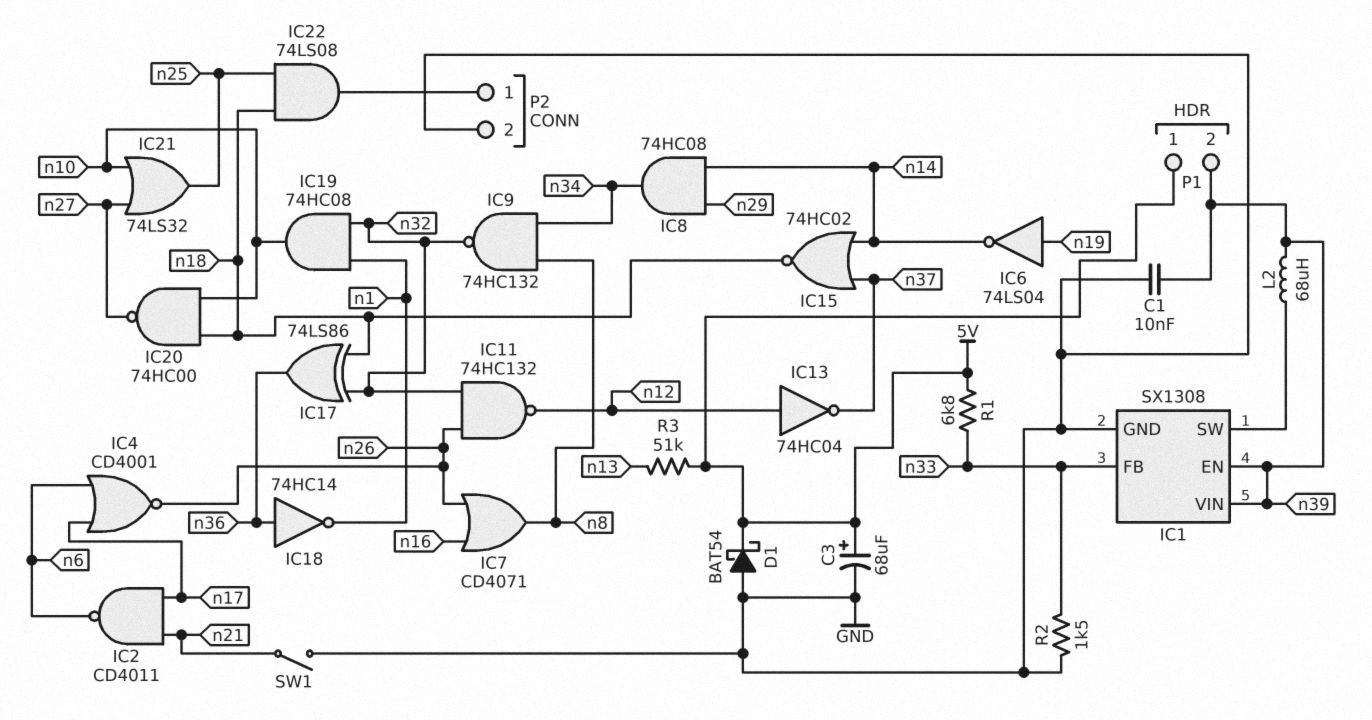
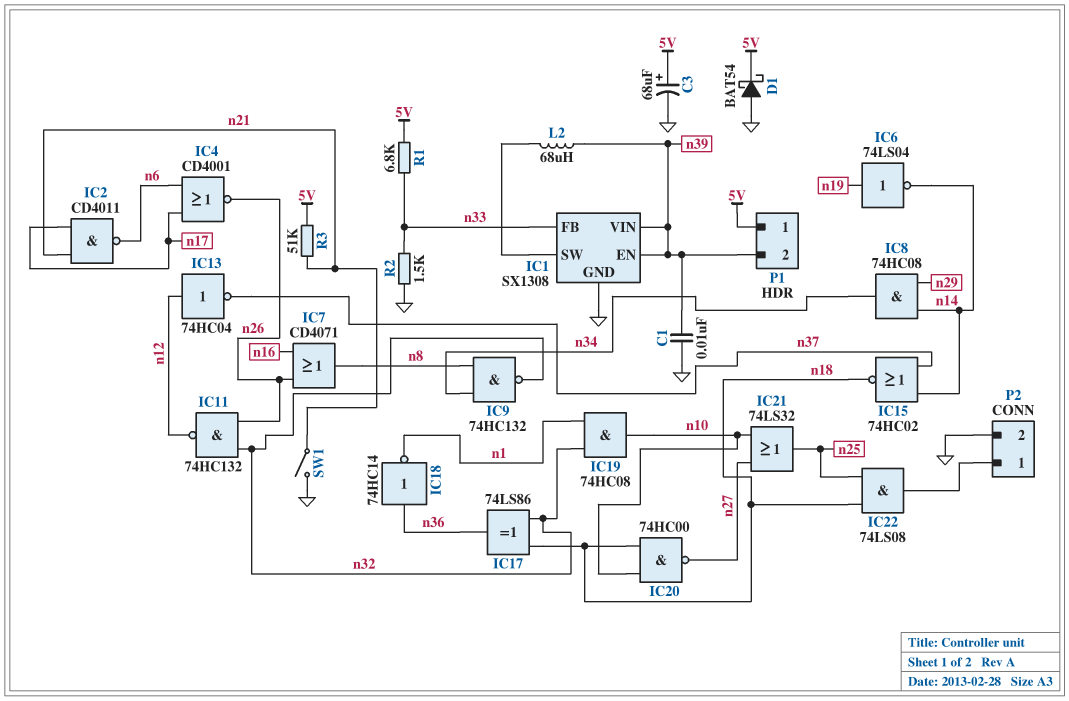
R3: 51k (5V, n13) -> 51k (5V, n21)

